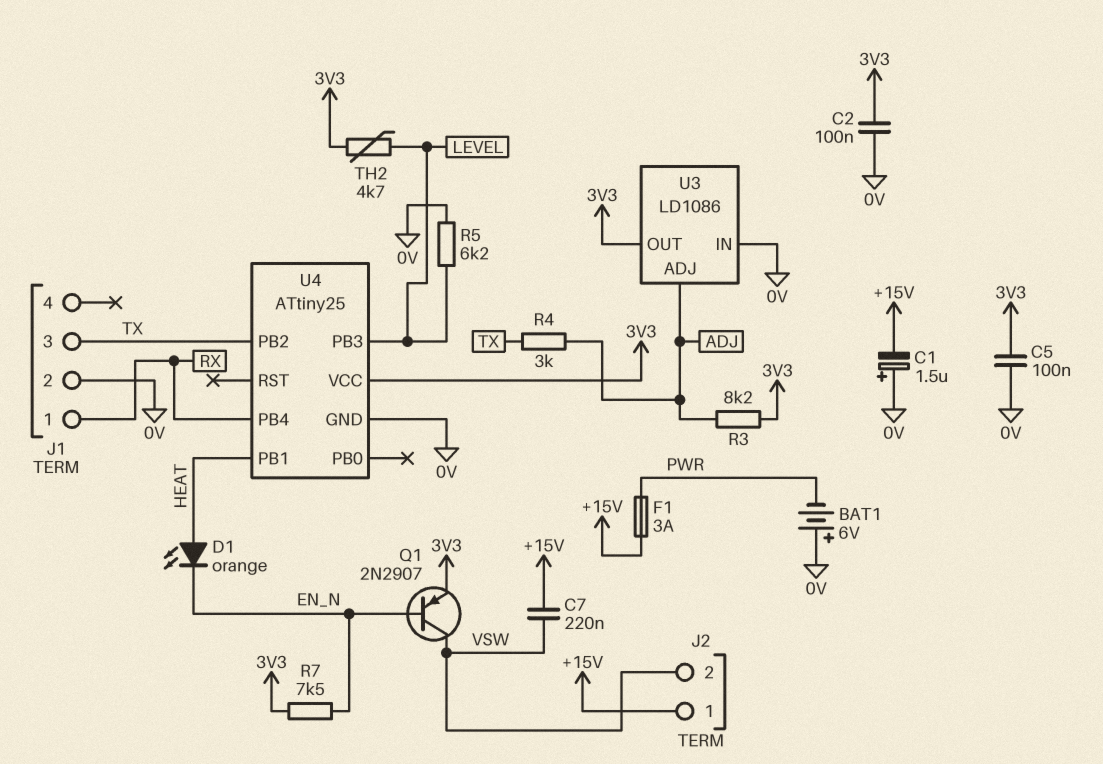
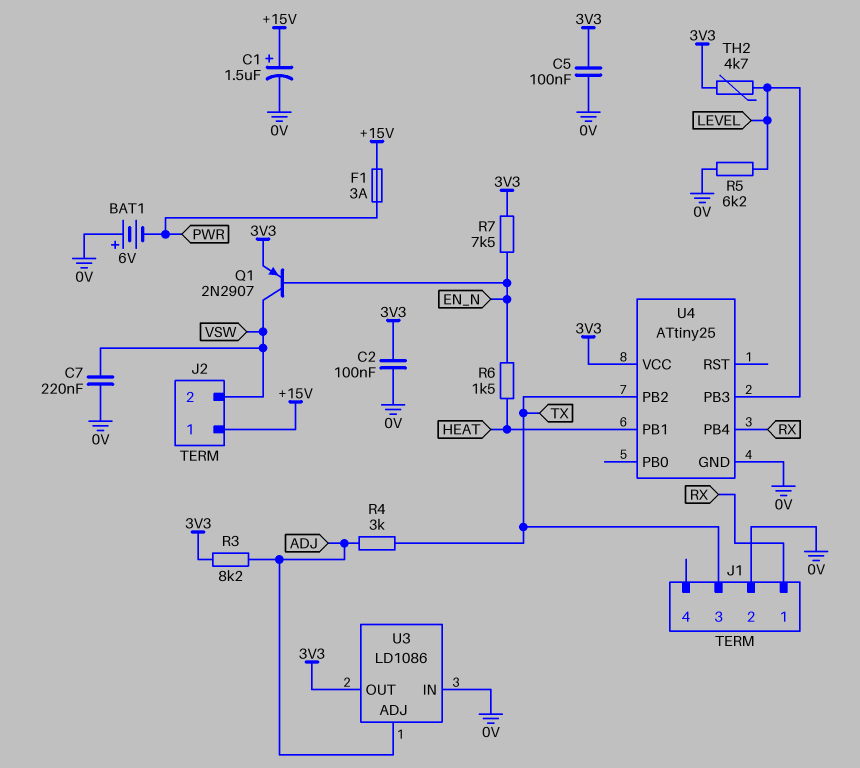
C1: 1.5uF (plus 0V, minus +15V) -> 1.5uF (plus +15V, minus 0V)
C7: 220nF (+15V, VSW) -> 220nF (0V, VSW)
D1: LED orange (A HEAT, K EN_N) -> none
R6: none -> 1.5k (EN_N, HEAT)

